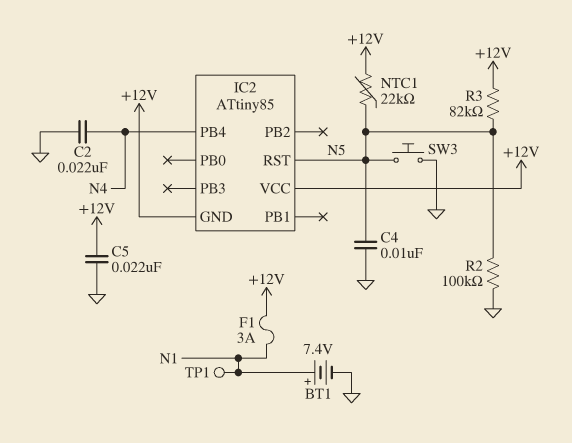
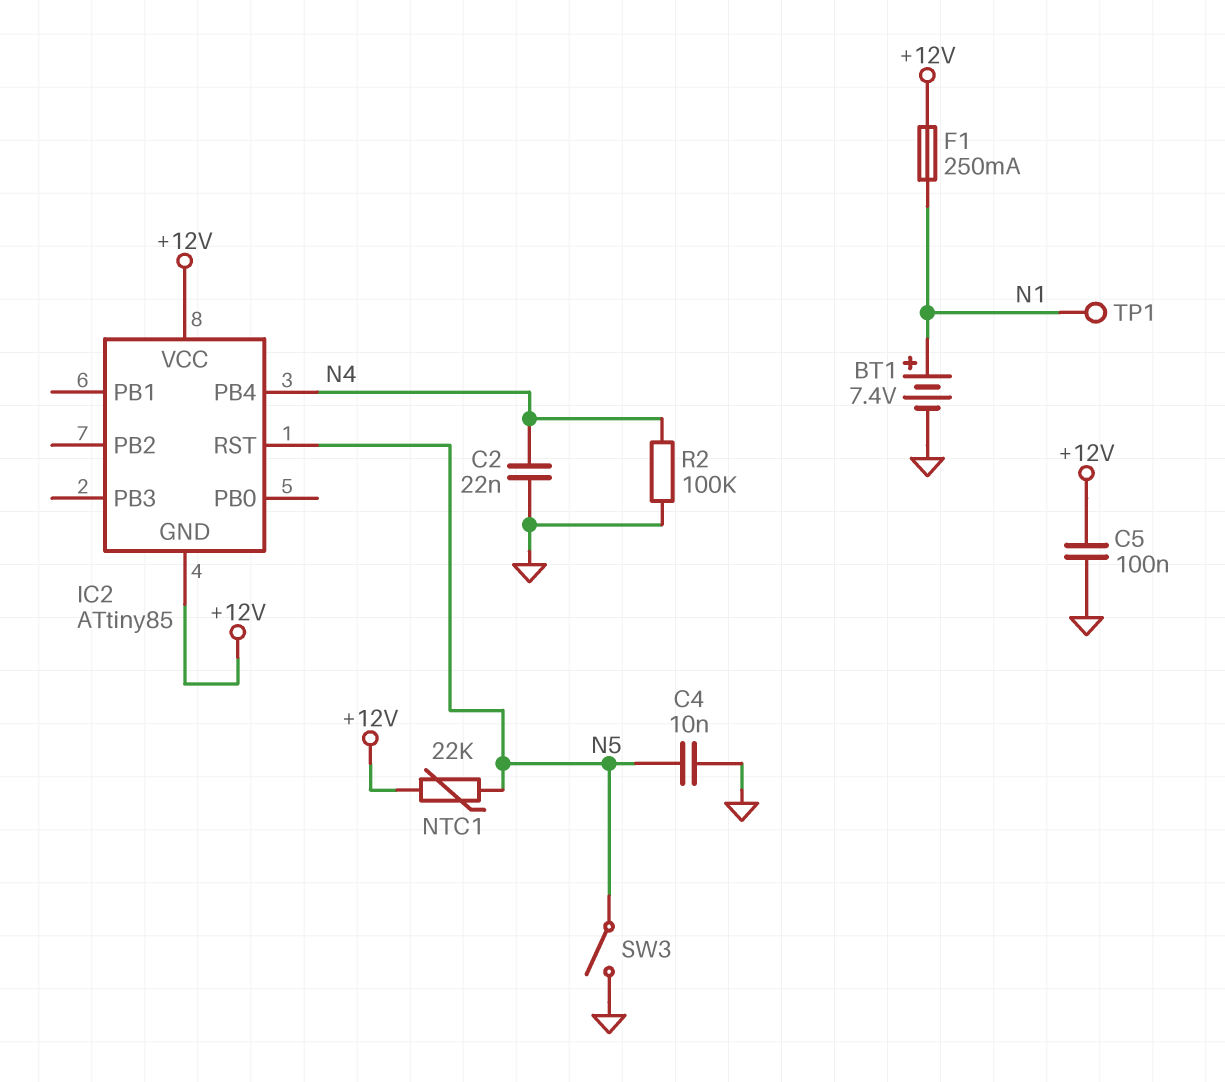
C5: 22nF (+12V, GND) -> 100nF (+12V, GND)
F1: 3A (+12V, N1) -> 250mA (+12V, N1)
R2: 100k (GND, N5) -> 100k (GND, N4)
R3: 82k (+12V, N5) -> none
SW3: button (GND, N5) -> switch (GND, N5)

